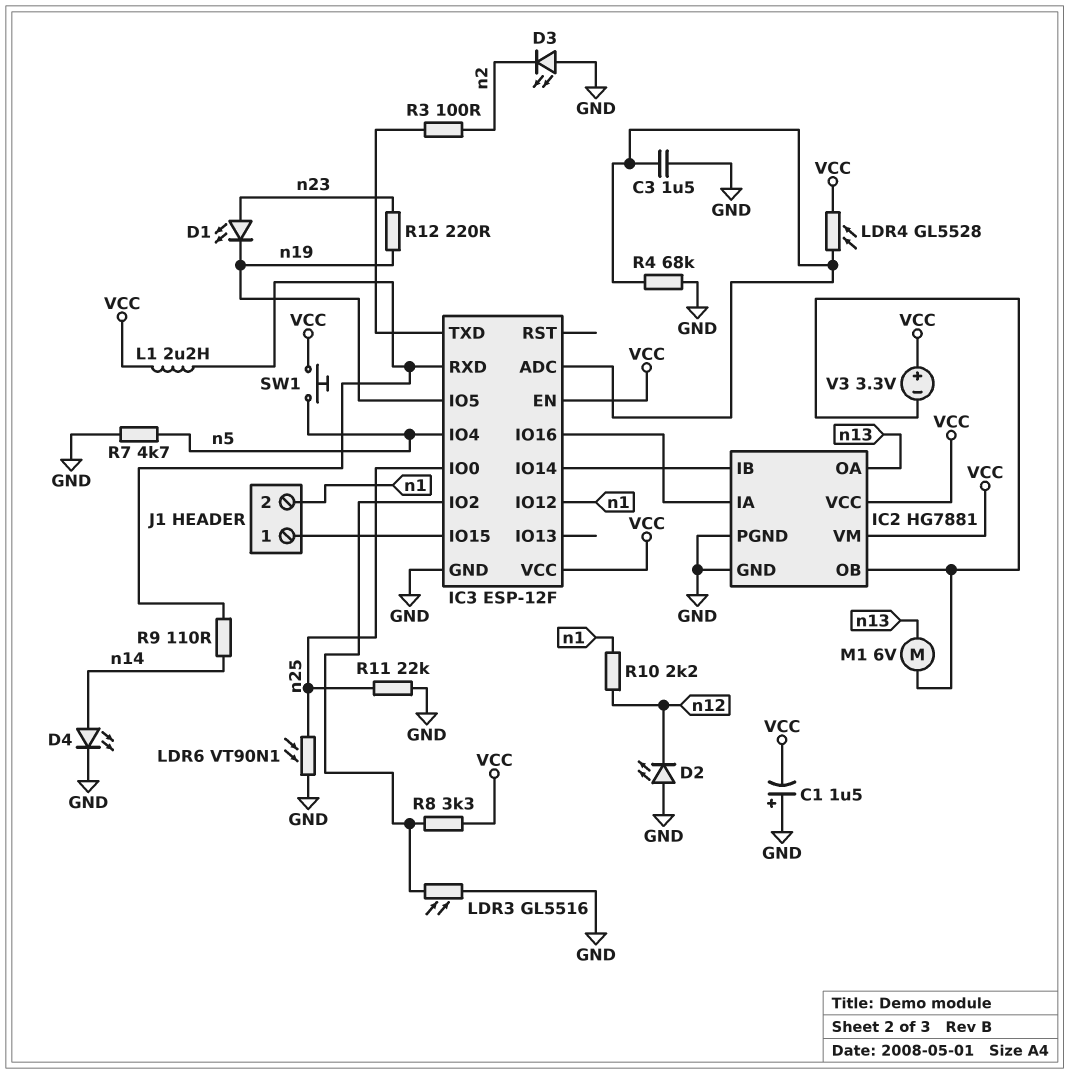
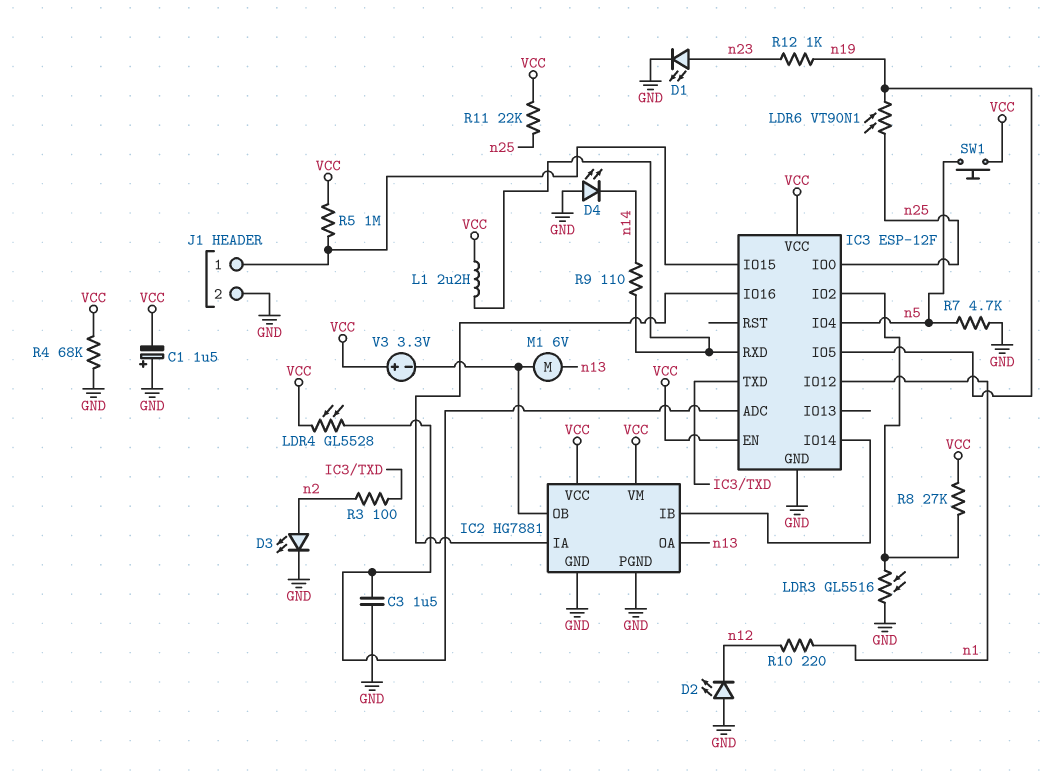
D1: LED (A n23, K n19) -> LED (A n23, K GND)
D3: LED (A GND, K n2) -> LED (A n2, K GND)
D4: LED (A n14, K GND) -> LED (A GND, K n14)
J1 pin 2: n1 -> GND
LDR6: VT90N1 (GND, n25) -> VT90N1 (n19, n25)
R4: 68k (GND, IC3/ADC) -> 68k (GND, VCC)
R5: none -> 1M (IC3/IO15, VCC)
R8: 3.3k (IC3/IO2, VCC) -> 27k (IC3/IO2, VCC)
R10: 2.2k (n1, n12) -> 220 (n1, n12)
R11: 22k (GND, n25) -> 22k (VCC, n25)
R12: 220 (n19, n23) -> 1k (n19, n23)

